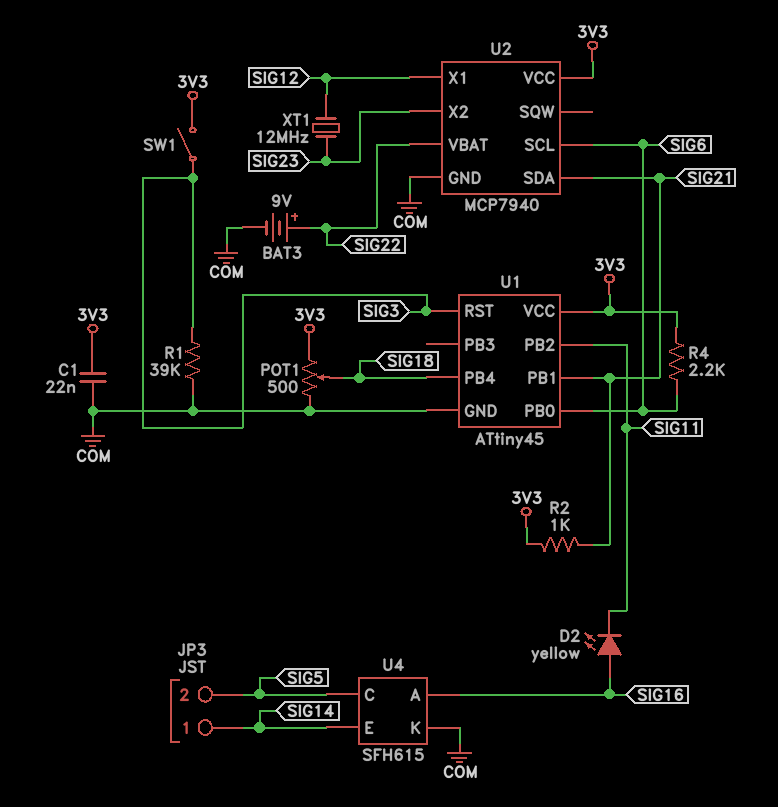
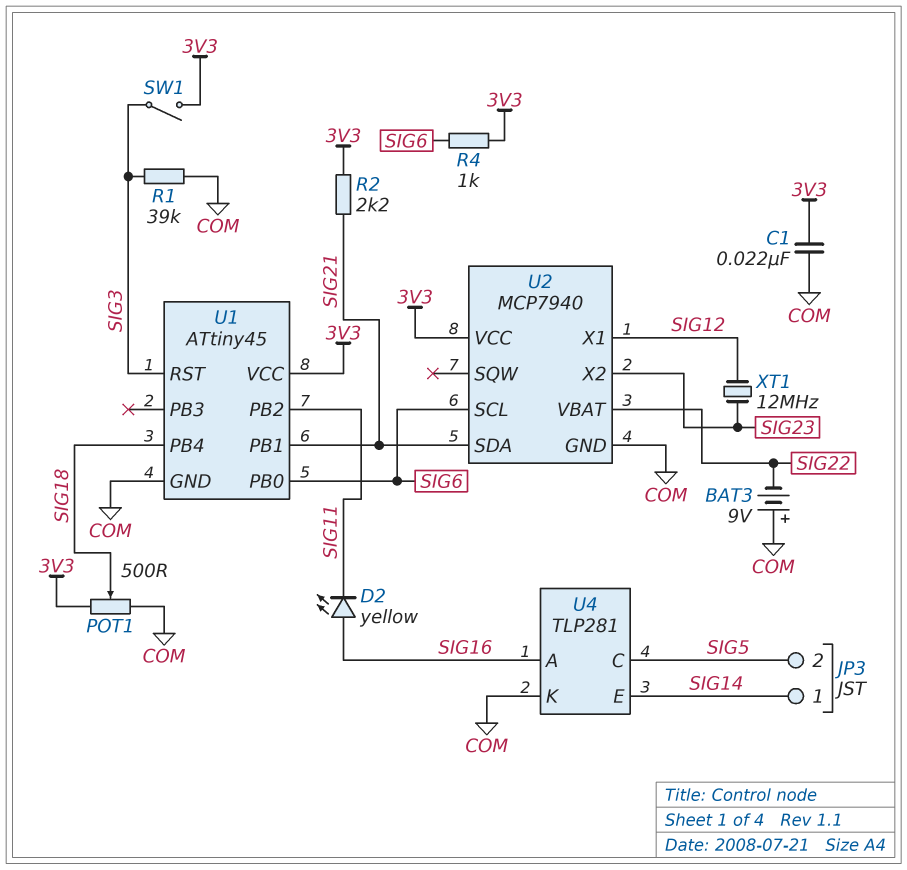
BAT3: 9V (plus SIG22, minus COM) -> 9V (plus COM, minus SIG22)
R2: 1k (3V3, SIG21) -> 2.2k (3V3, SIG21)
R4: 2.2k (3V3, SIG6) -> 1k (3V3, SIG6)
U4: SFH615 -> TLP281

